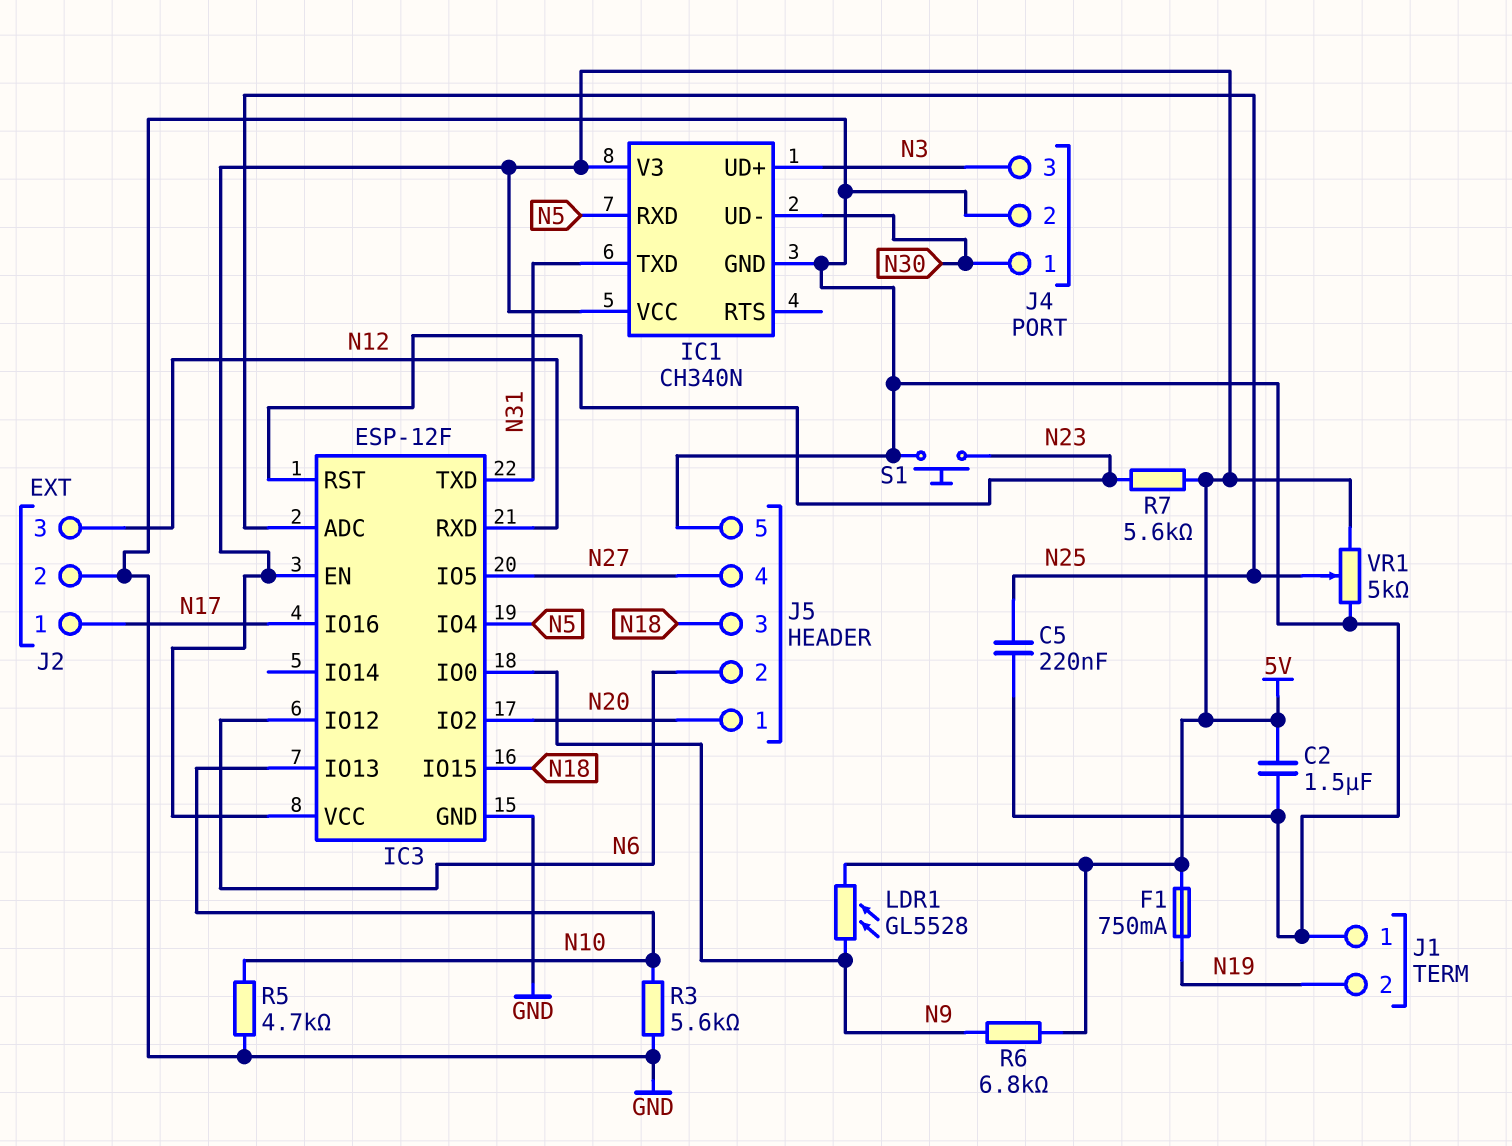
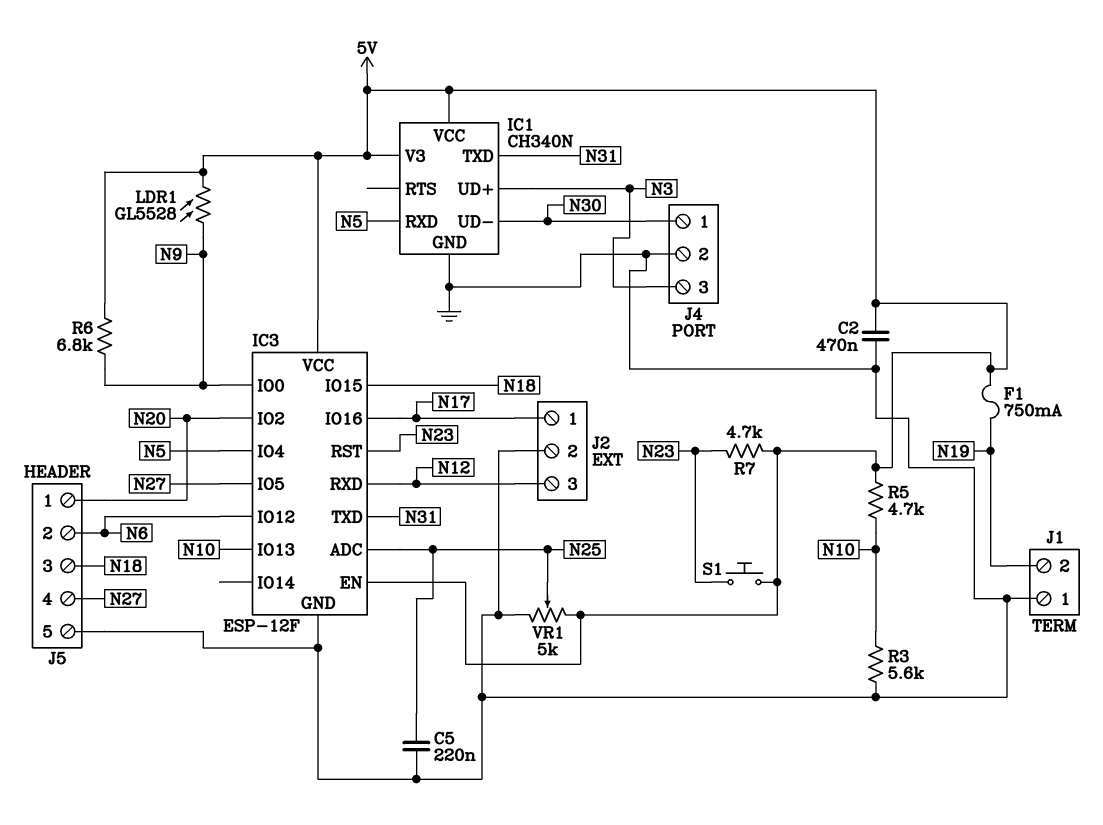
C2: 1.5uF (5V, GND) -> 470nF (5V, GND)
R5: 4.7k (GND, N10) -> 4.7k (5V, N10)
R7: 5.6k (5V, N23) -> 4.7k (5V, N23)
S1: button (GND, N23) -> button (5V, N23)

